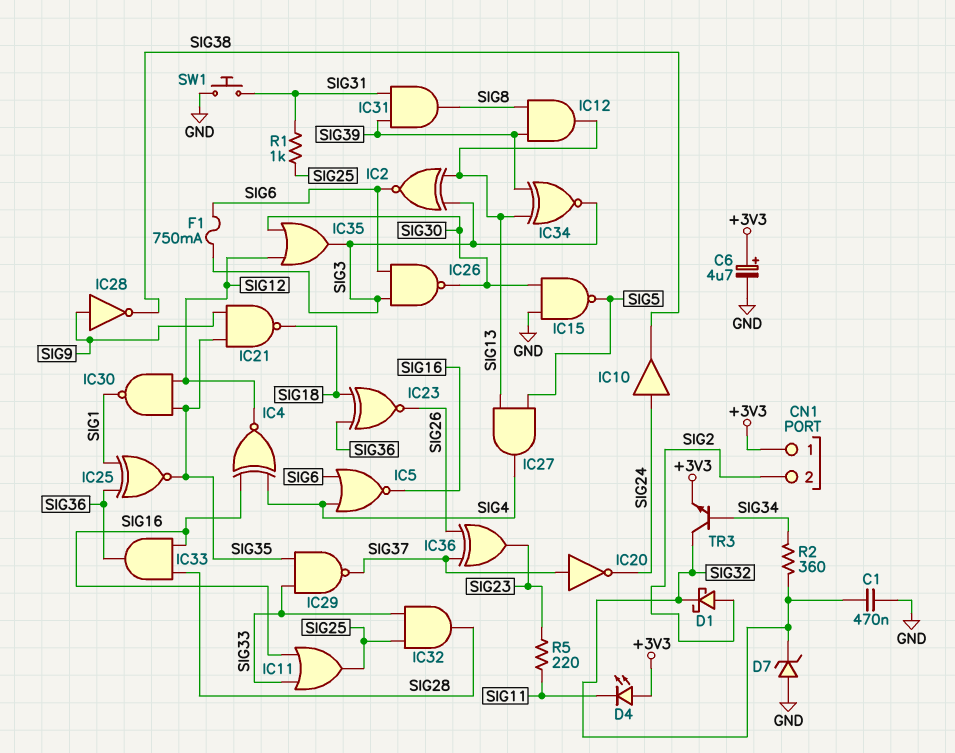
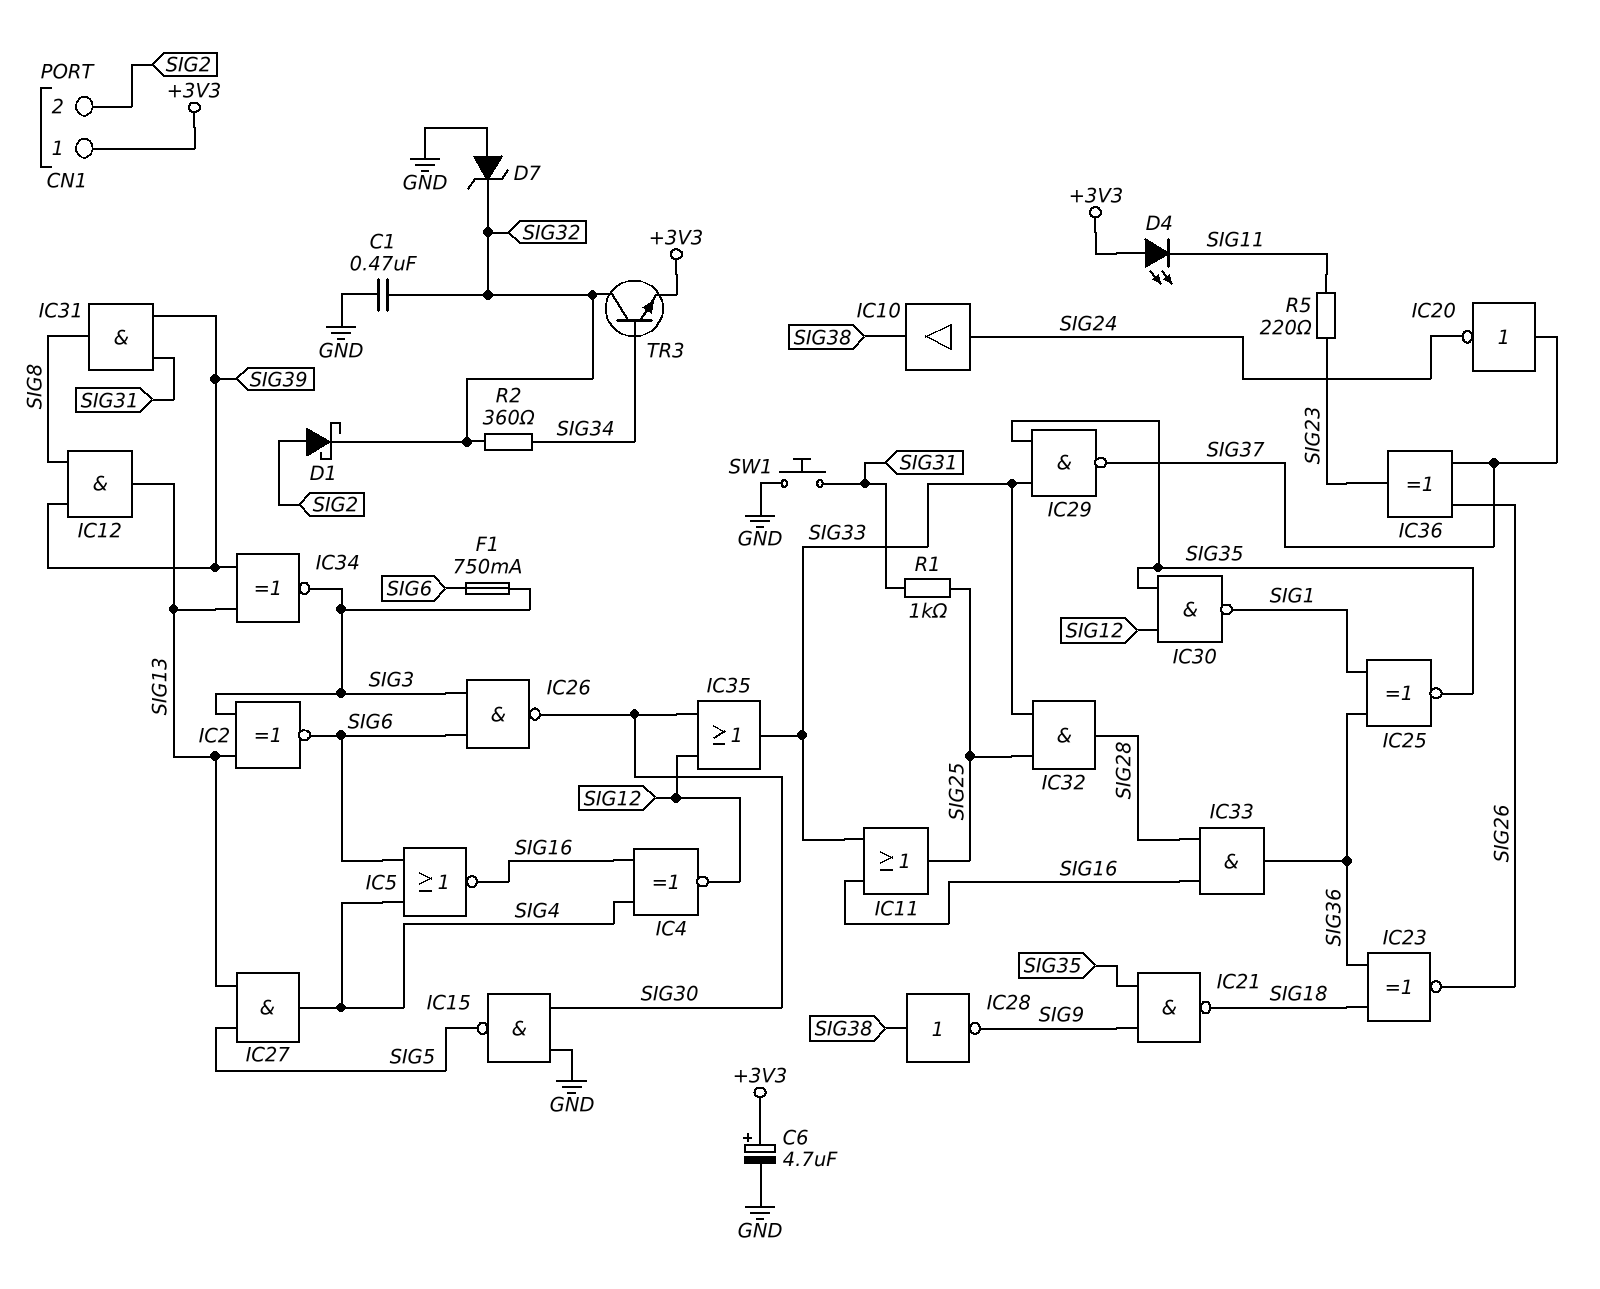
IC28: NOT (in SIG9, out SIG38) -> NOT (in SIG38, out SIG9)
IC35: OR (in SIG12, in SIG30, out SIG3) -> OR (in SIG12, in SIG30, out SIG33)

